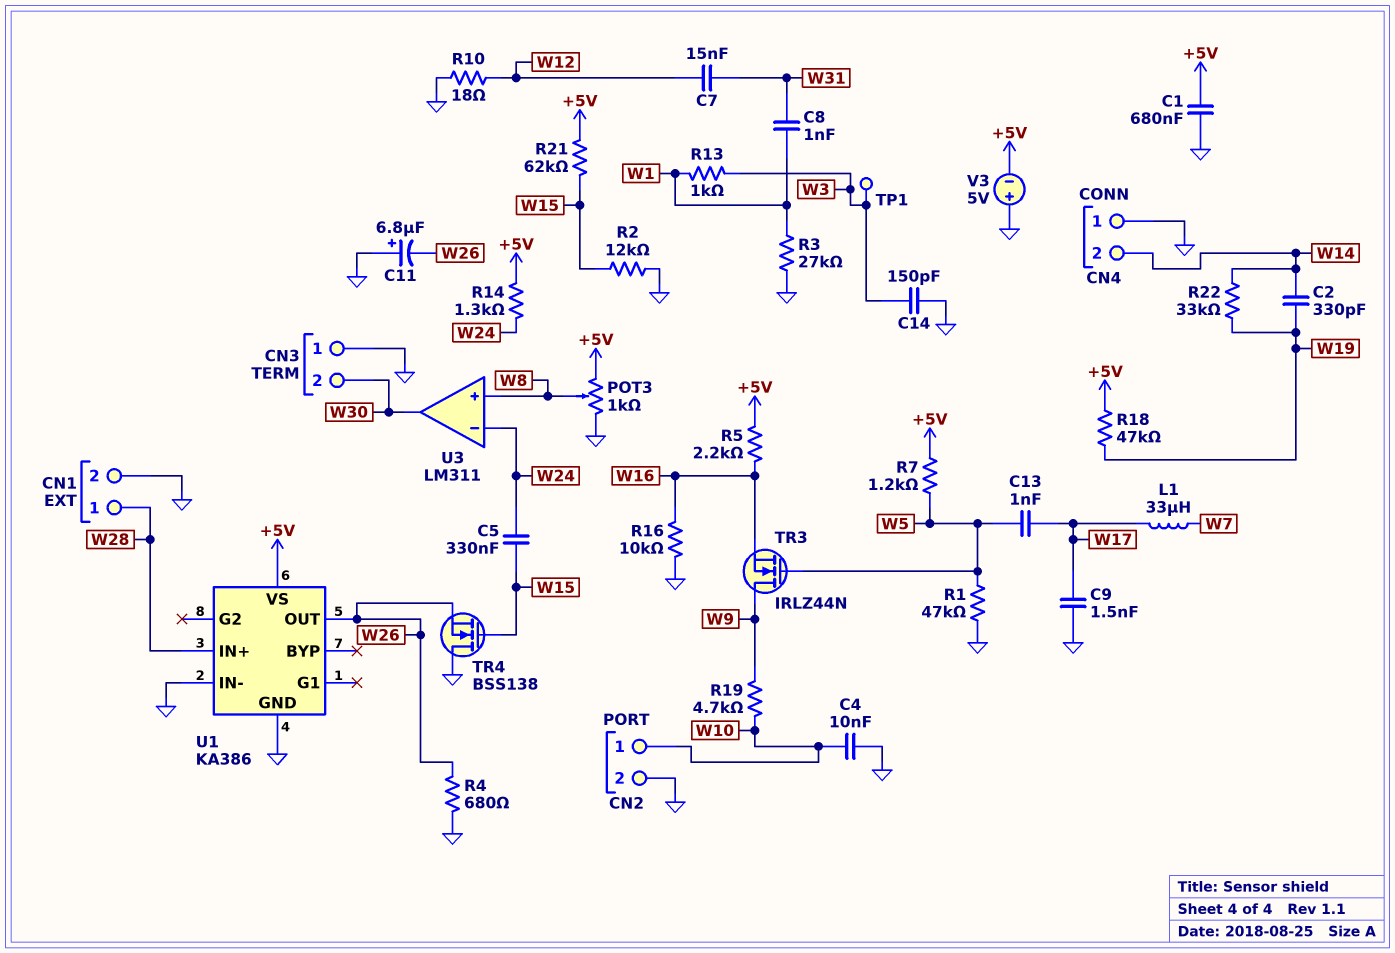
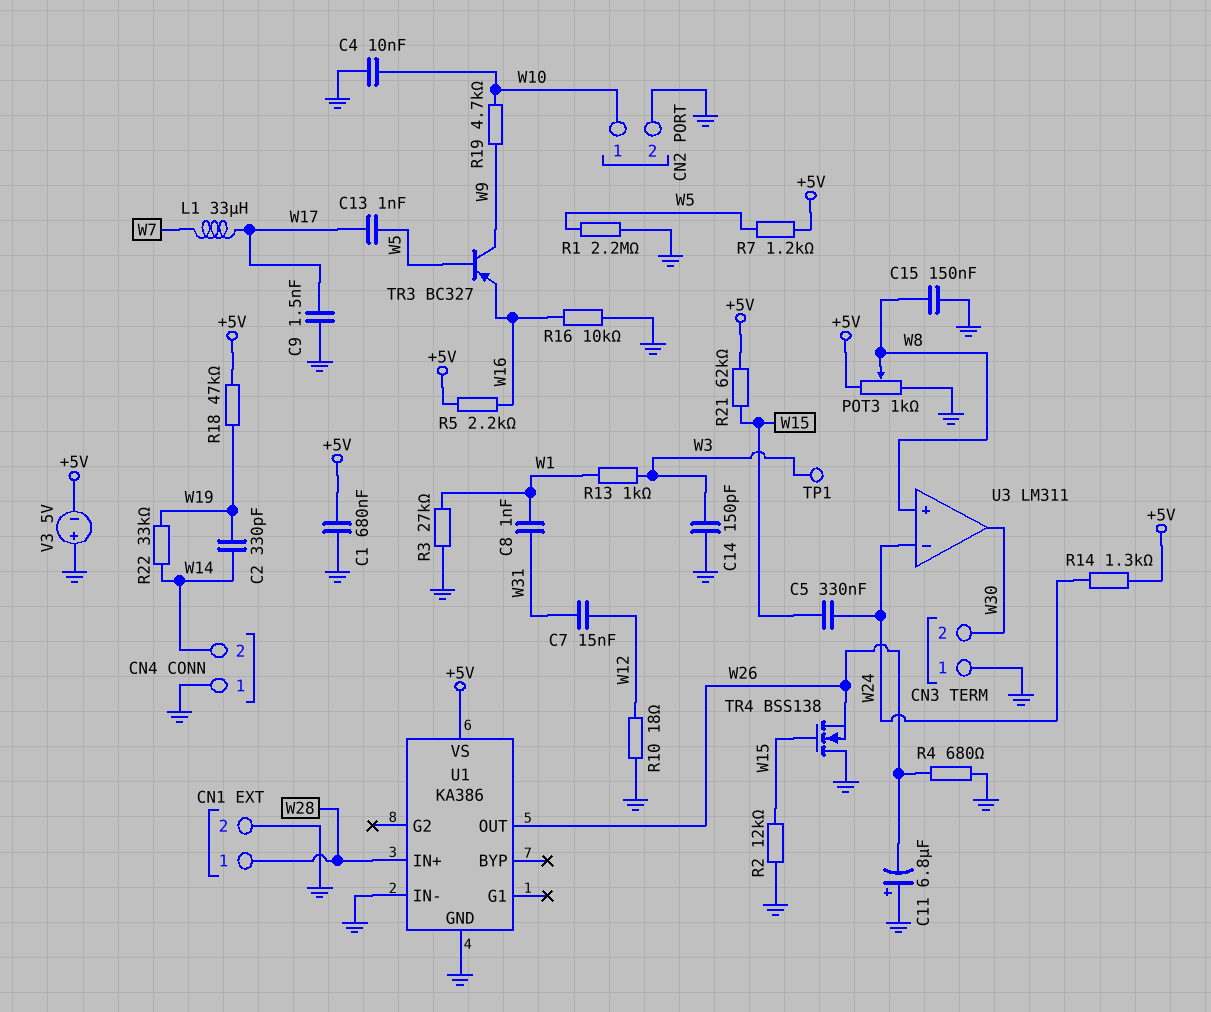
C15: none -> 150nF (GND, W8)
R1: 47k (GND, W5) -> 2.2M (GND, W5)
TR3: NMOS IRLZ44N (G W5, D W9, S W16) -> PNP BC327 (B W5, C W9, E W16)

